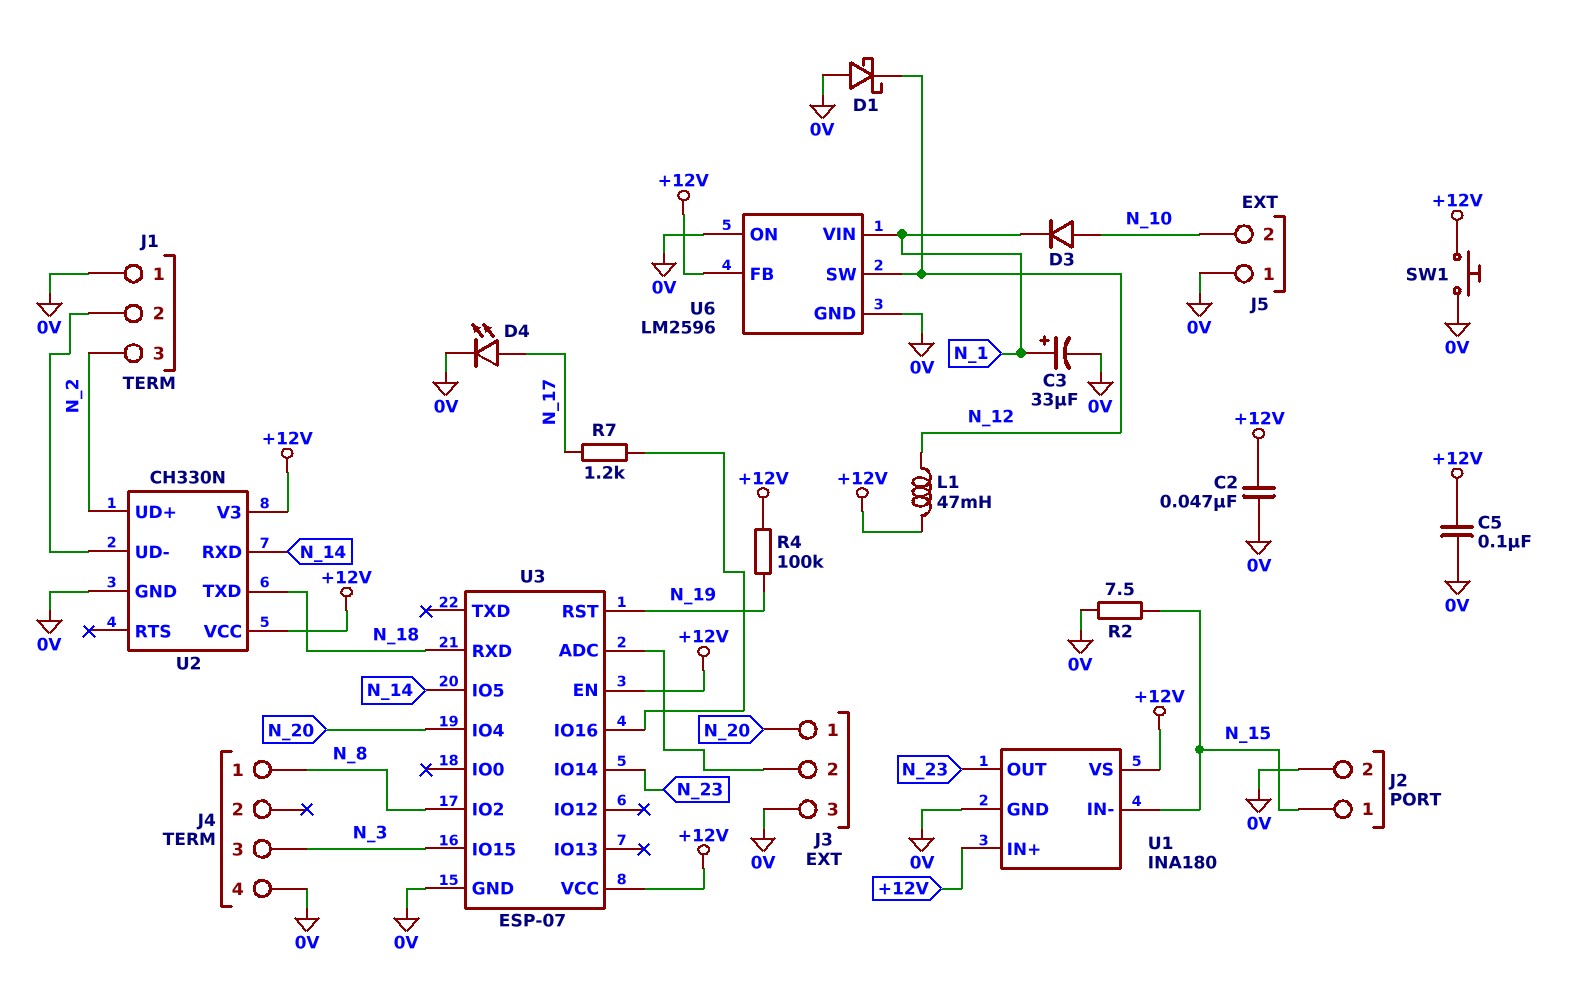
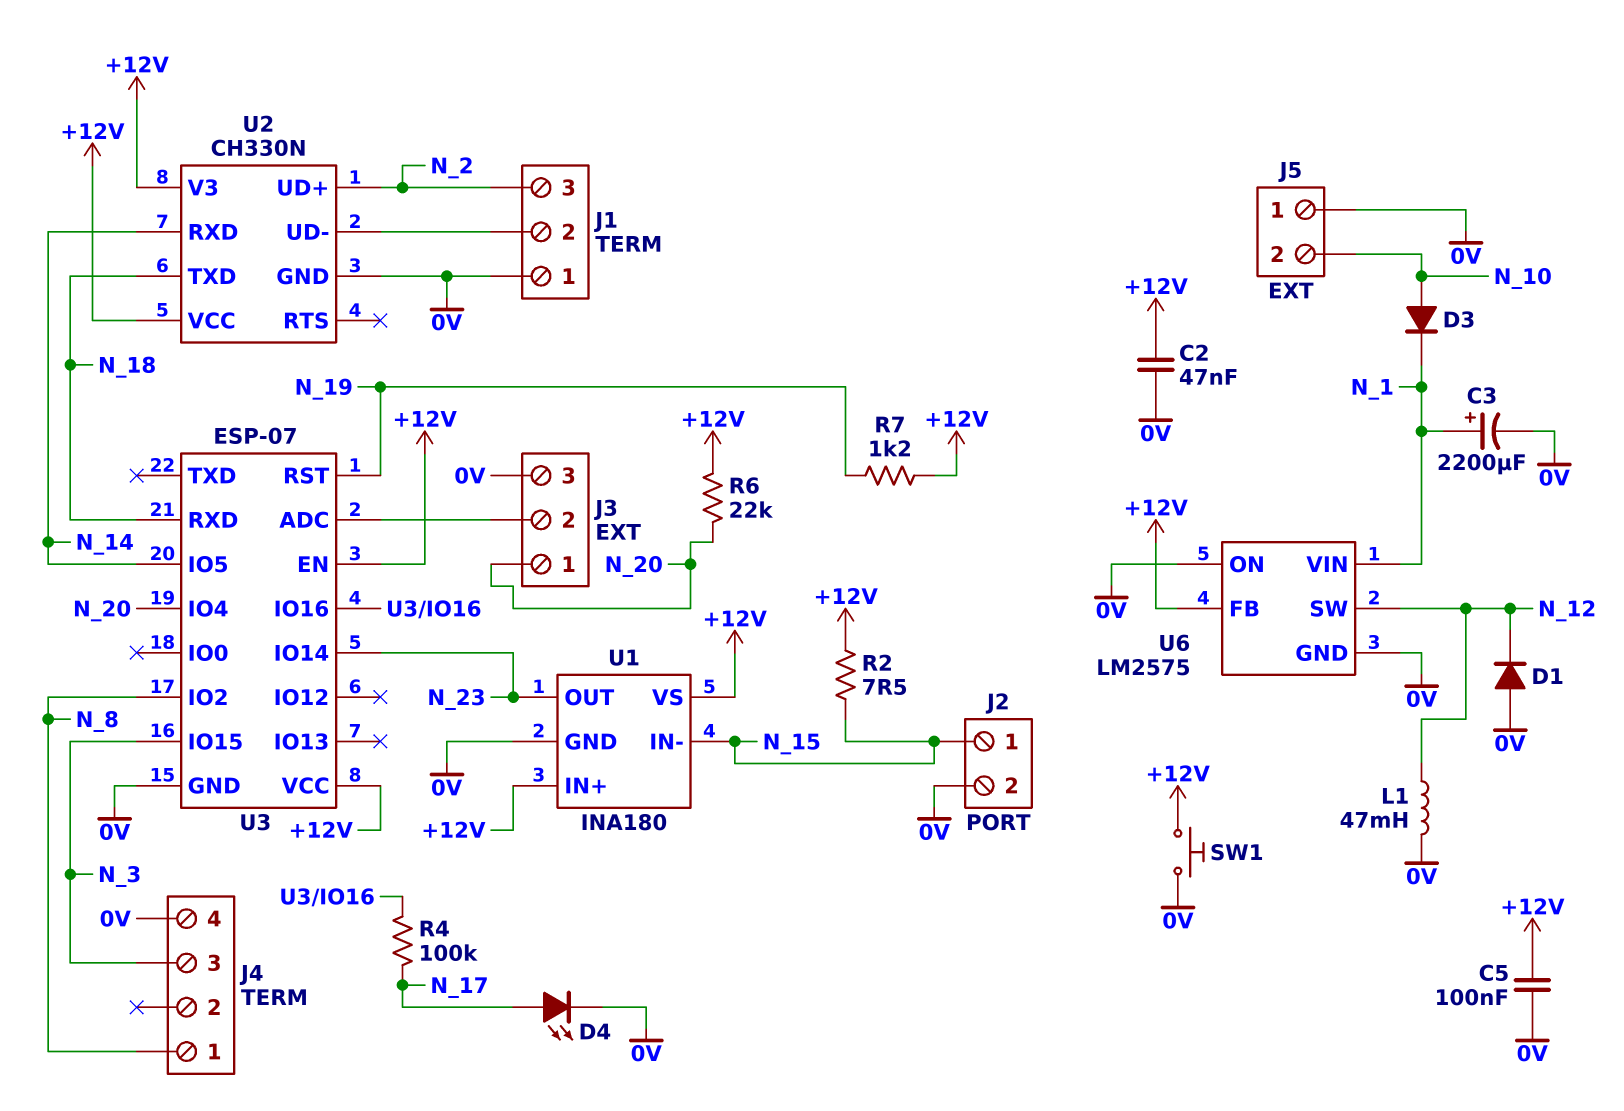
C3: 33uF (plus N_1, minus 0V) -> 2200uF (plus N_1, minus 0V)
D1: schottky (A 0V, K N_12) -> diode (A 0V, K N_12)
L1: 47mH (+12V, N_12) -> 47mH (0V, N_12)
R2: 7.5 (0V, N_15) -> 7.5 (+12V, N_15)
R4: 100k (+12V, N_19) -> 100k (N_17, U3/IO16)
R6: none -> 22k (+12V, N_20)
R7: 1.2k (N_17, U3/IO16) -> 1.2k (+12V, N_19)
U6: LM2596 -> LM2575

